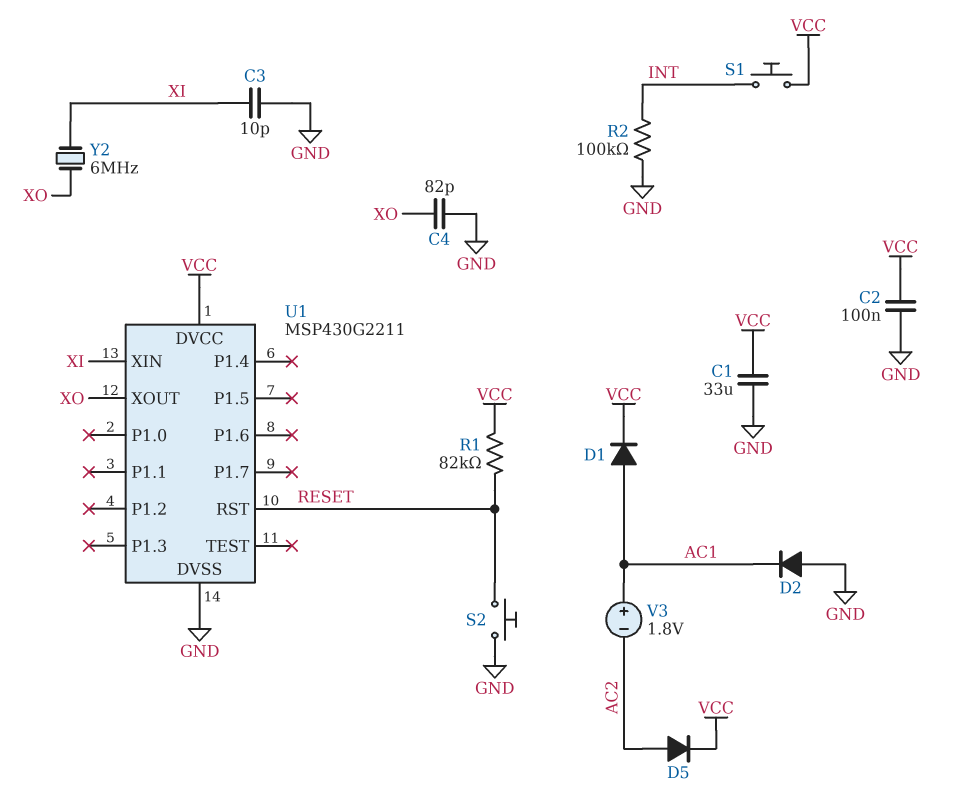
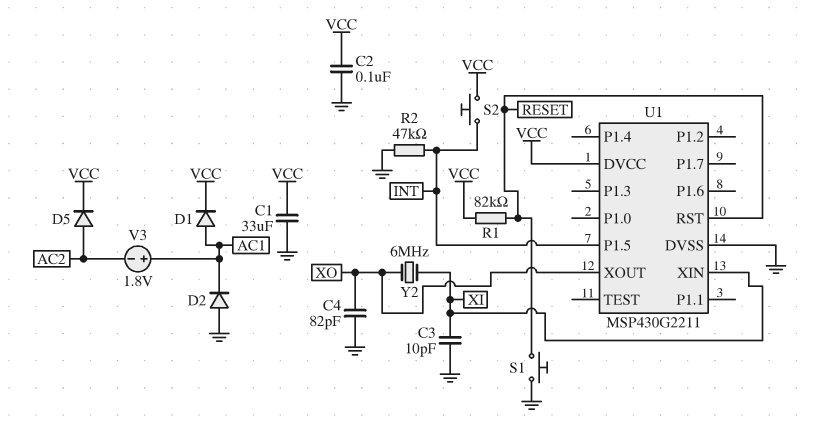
R2: 100k (GND, INT) -> 47k (GND, INT)
S1: button (INT, VCC) -> button (GND, RESET)
S2: button (GND, RESET) -> button (INT, VCC)
U1 pin P1.5: none -> INT

